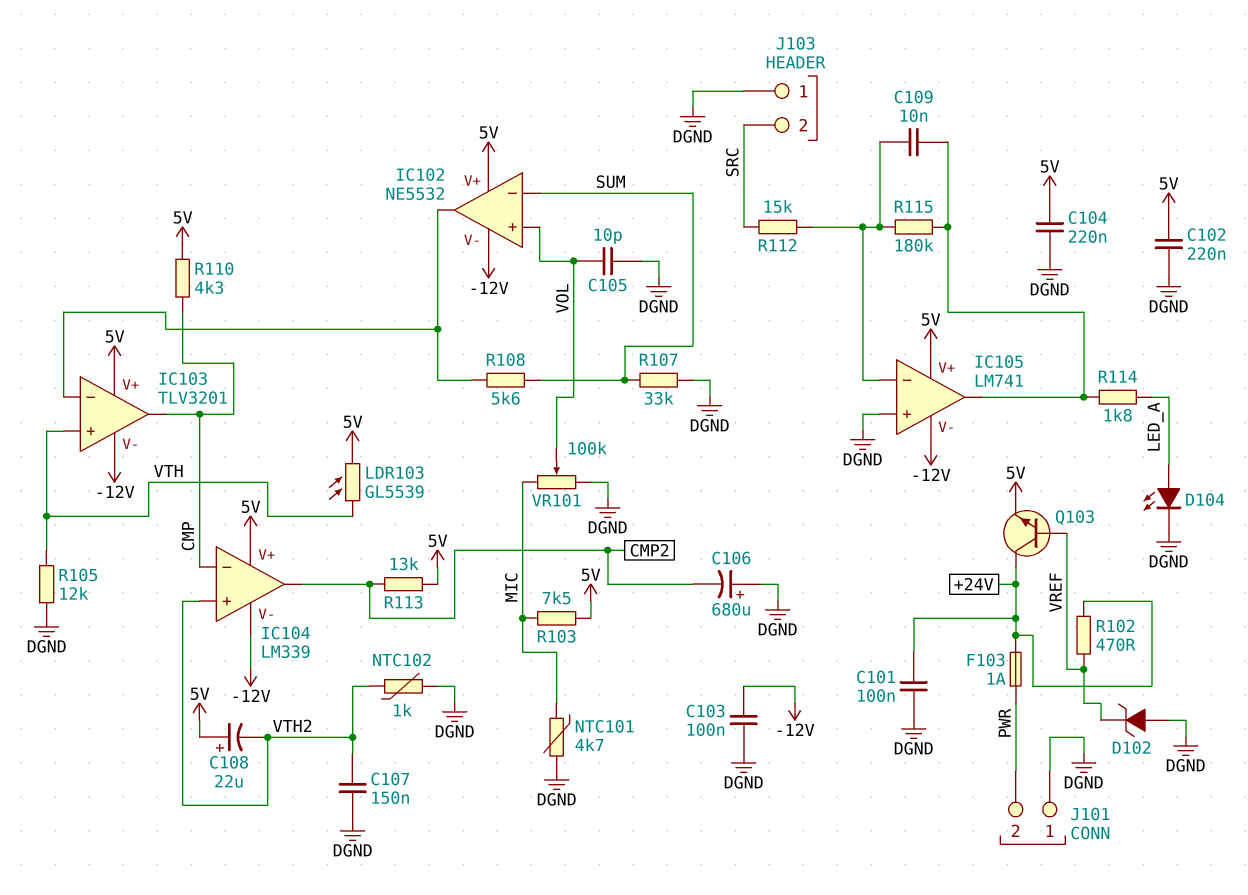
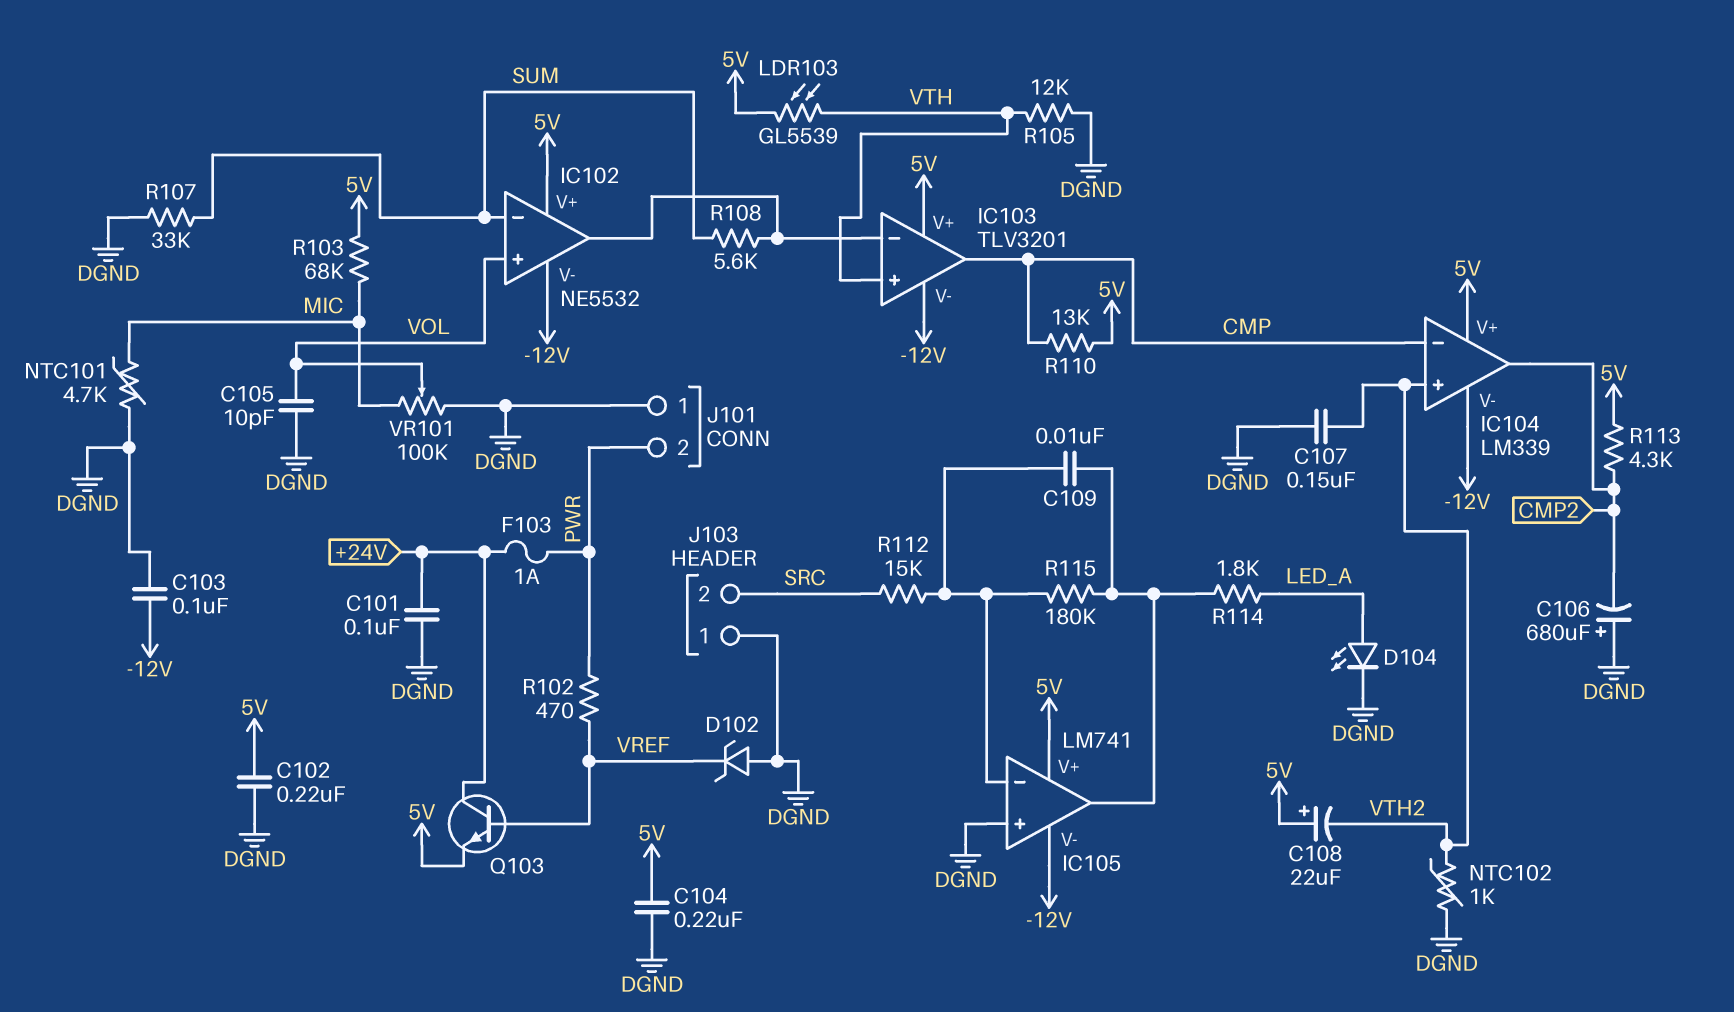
R102: 470 (+24V, VREF) -> 470 (PWR, VREF)
R103: 7.5k (5V, MIC) -> 68k (5V, MIC)
R110: 4.3k (5V, CMP) -> 13k (5V, CMP)
R113: 13k (5V, CMP2) -> 4.3k (5V, CMP2)

